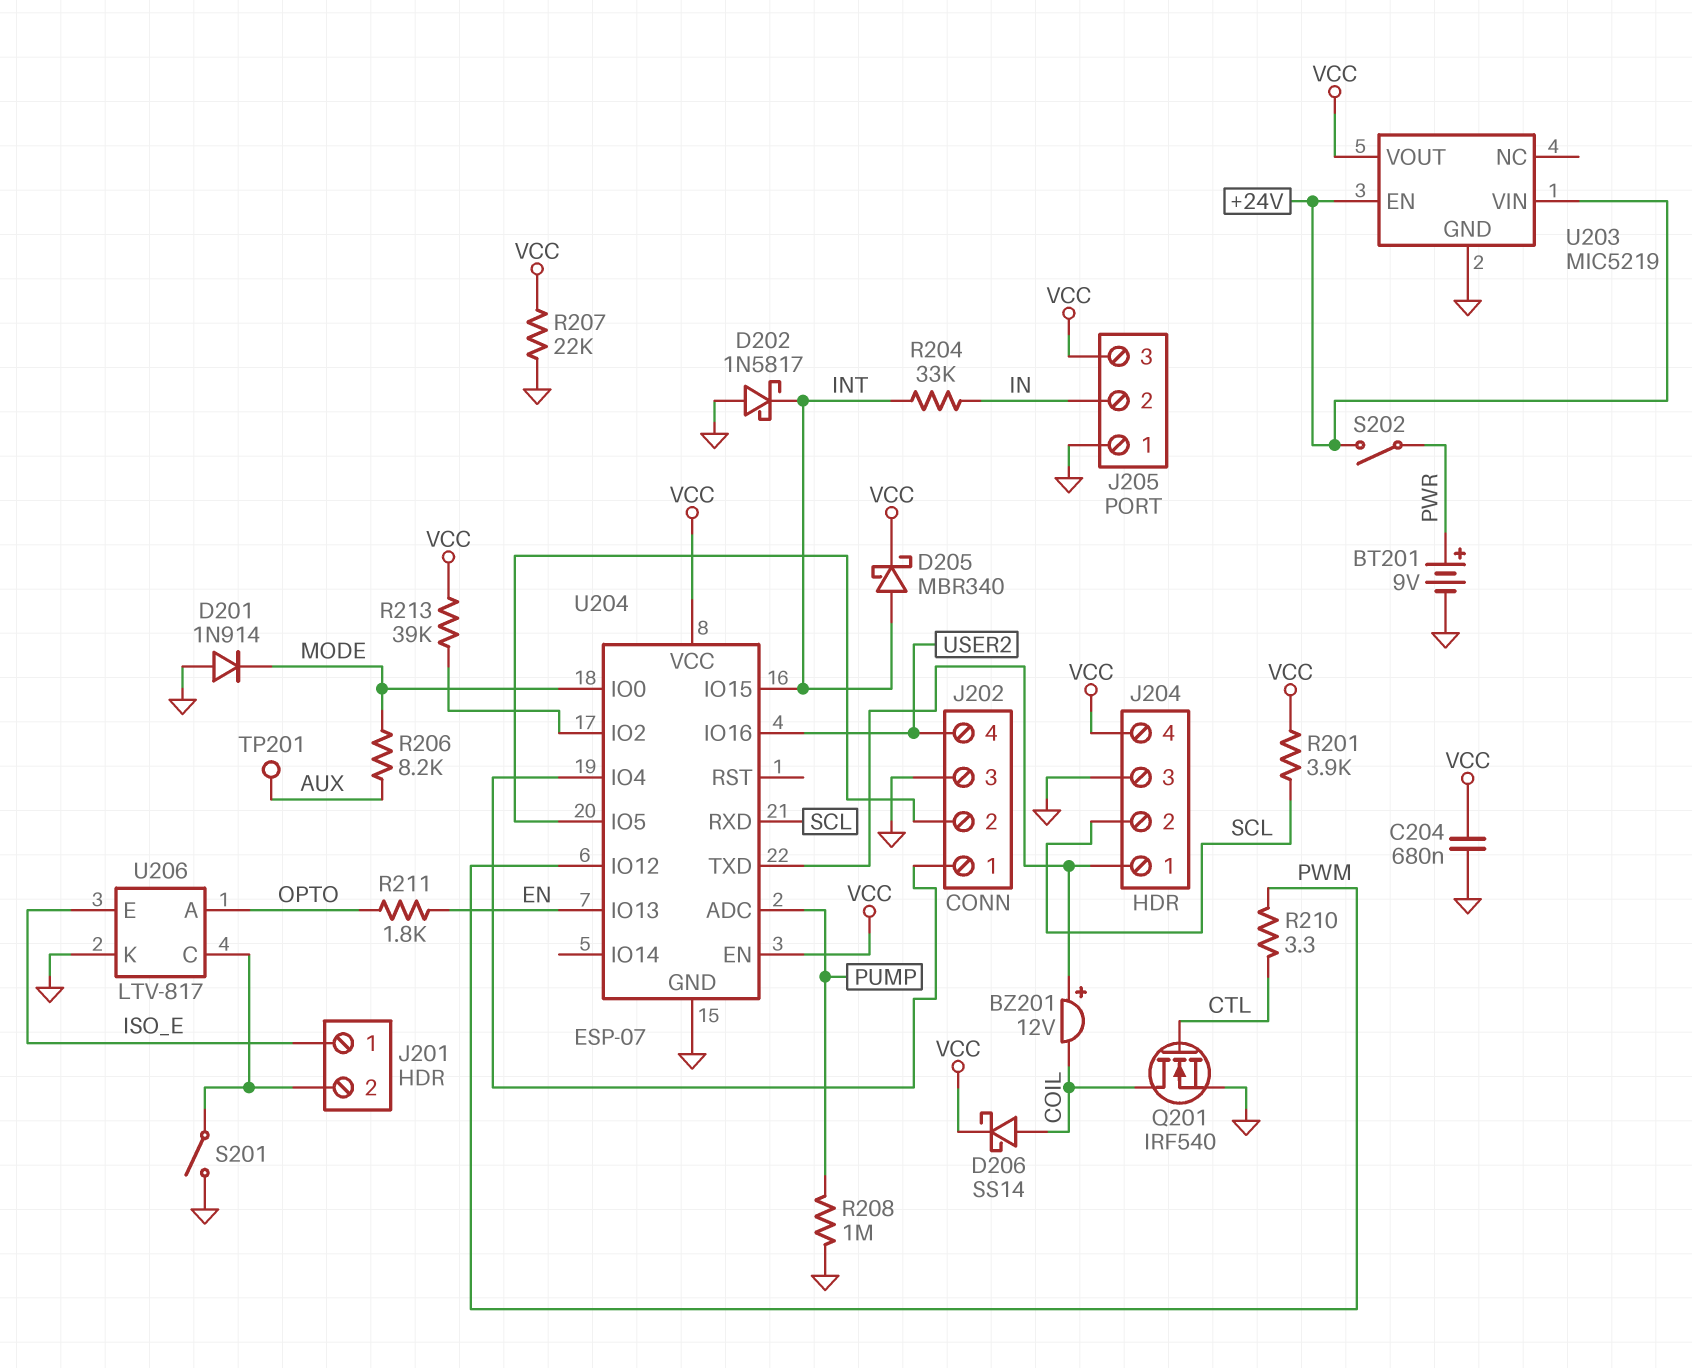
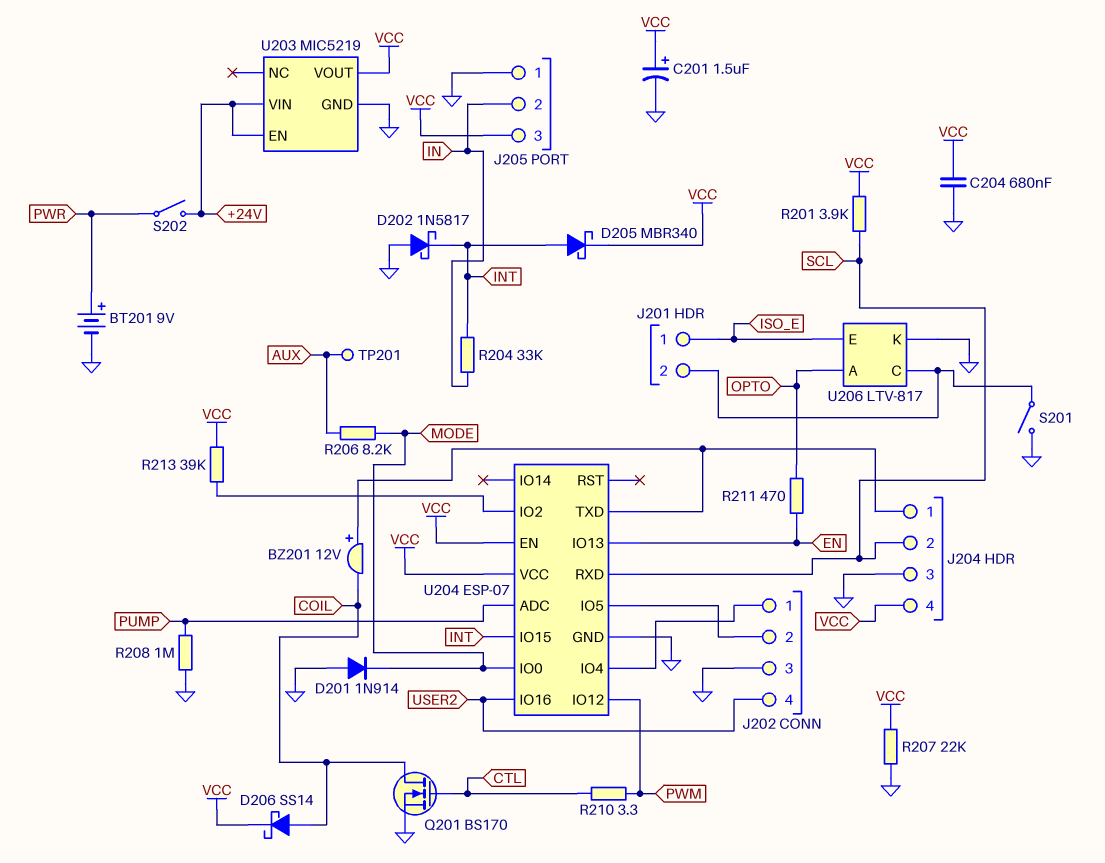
C201: none -> 1.5uF (plus VCC, minus GND)
Q201: NMOS IRF540 (G CTL, D COIL, S GND) -> NMOS BS170 (G CTL, D COIL, S GND)
R211: 1.8k (EN, OPTO) -> 470 (EN, OPTO)

